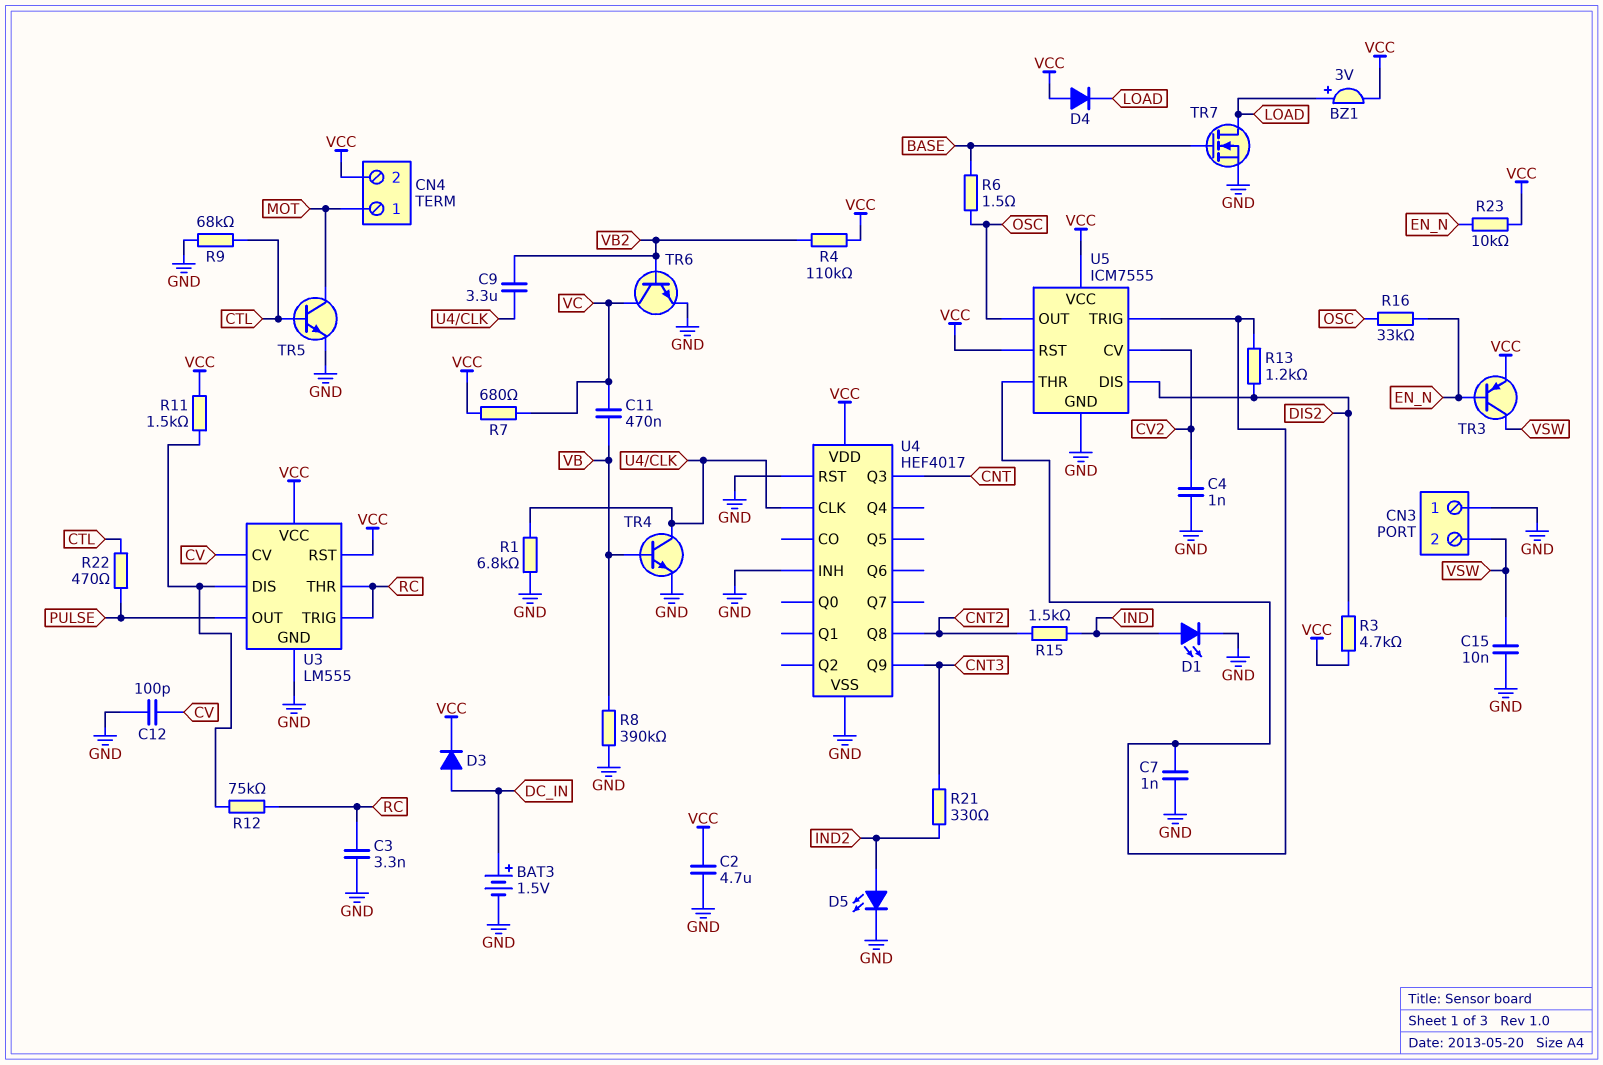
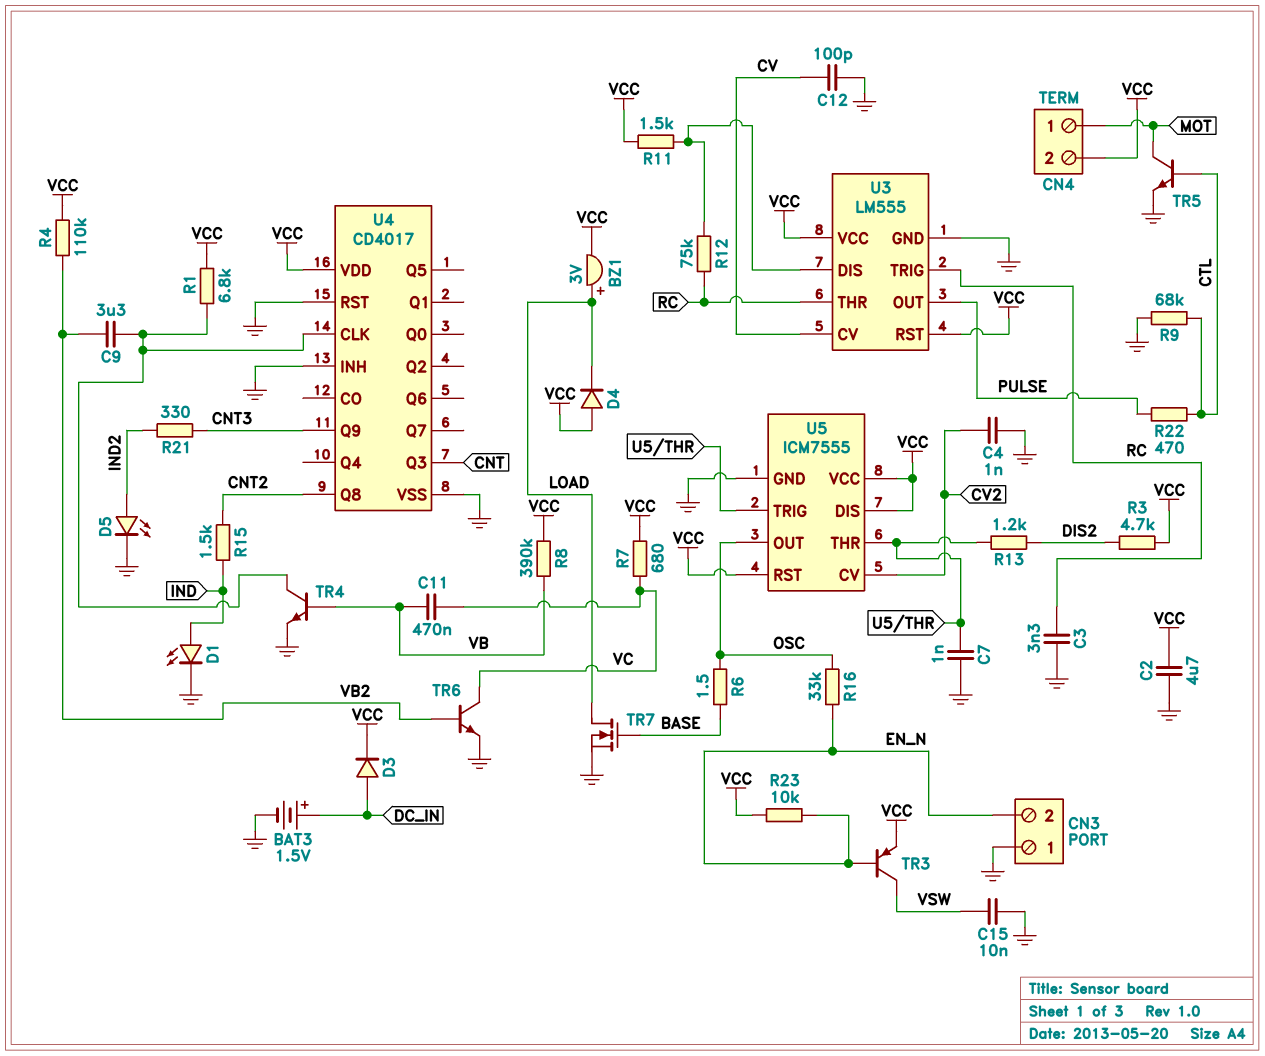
CN3 pin 2: VSW -> EN_N
R1: 6.8k (GND, U4/CLK) -> 6.8k (U4/CLK, VCC)
R8: 390k (GND, VB) -> 390k (VB, VCC)
U4: HEF4017 -> CD4017
U5 pin DIS: DIS2 -> VCC

